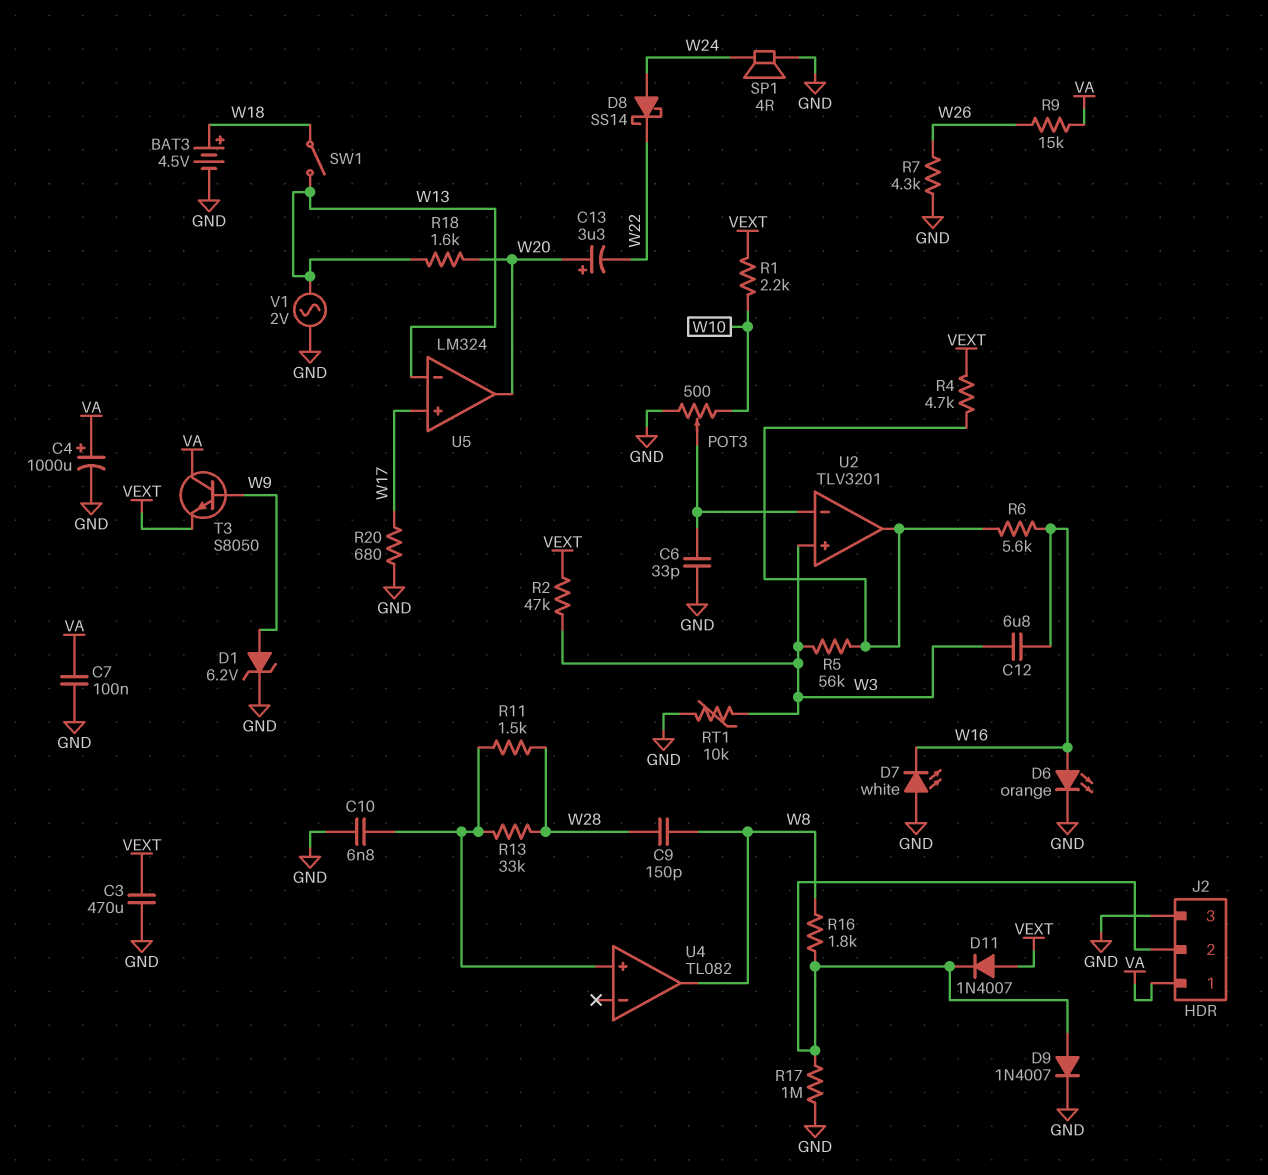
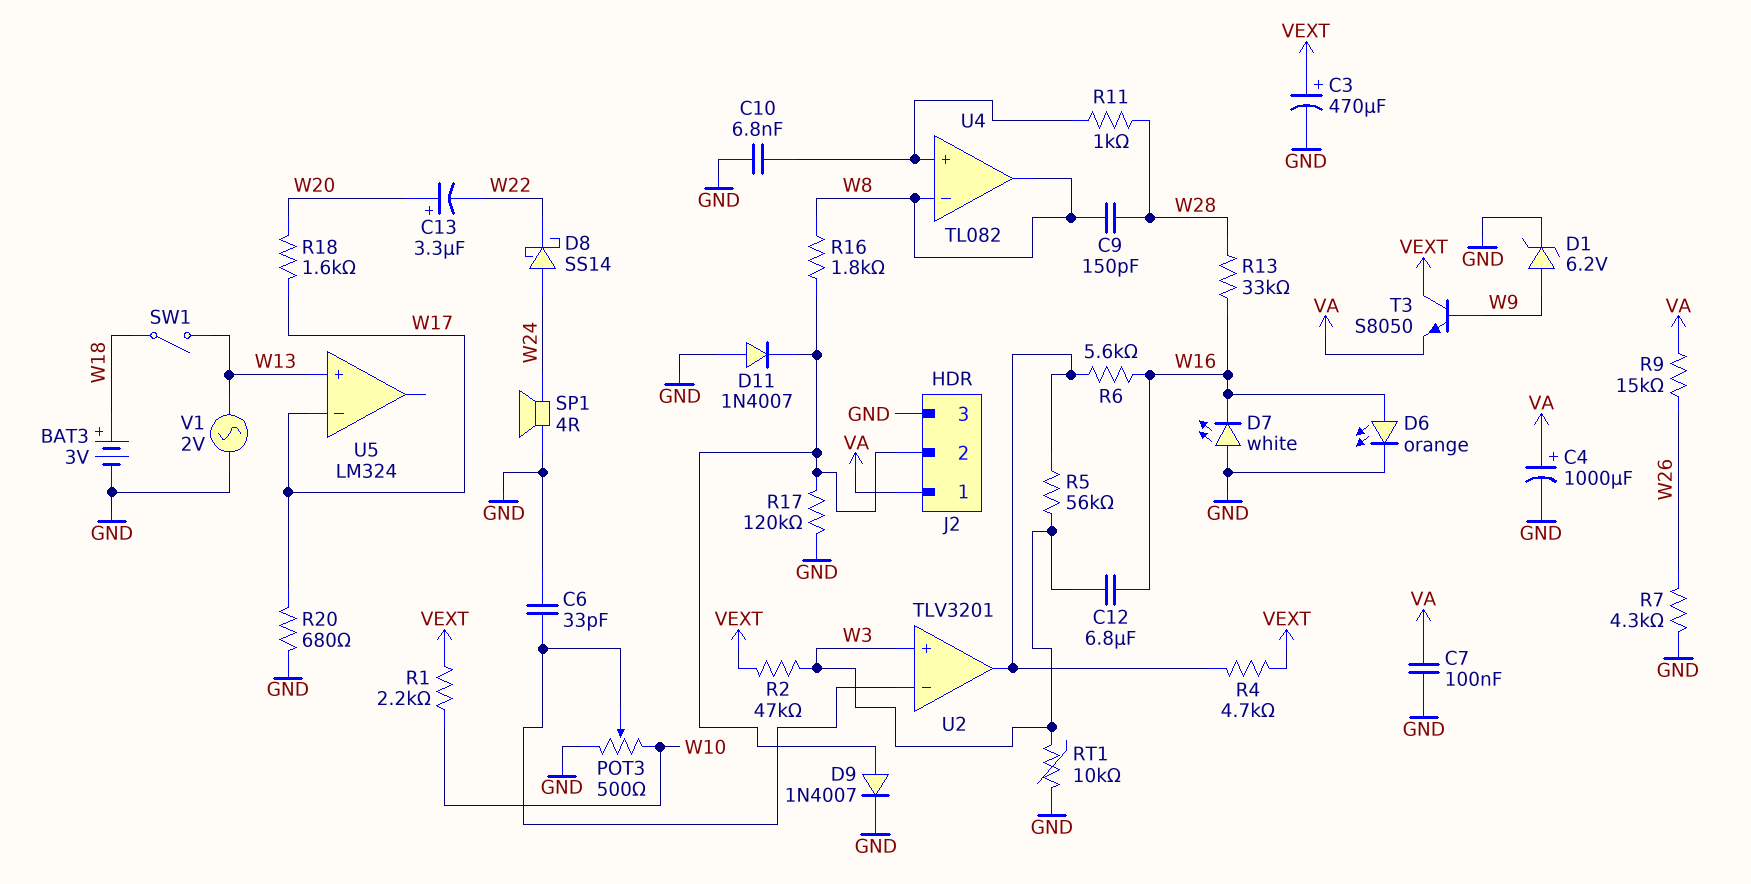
BAT3: 4.5V (plus W18, minus GND) -> 3V (plus W18, minus GND)
C3: 470uF (GND, VEXT) -> 470uF (plus VEXT, minus GND)
D11: diode 1N4007 (A VEXT, K J2/2) -> diode 1N4007 (A GND, K J2/2)
R11: 1.5k (U4/in+, W28) -> 1k (U4/in+, W28)
R13: 33k (U4/in+, W28) -> 33k (W16, W28)
R17: 1M (GND, J2/2) -> 120k (GND, J2/2)
R18: 1.6k (W13, W20) -> 1.6k (W17, W20)
T3: NPN S8050 (B W9, C VA, E VEXT) -> NPN S8050 (B W9, C VEXT, E VA)
U4 pin in-: none -> W8
U5 pin in+: W17 -> W13
U5 pin in-: W13 -> W17
U5 pin out: W20 -> none

